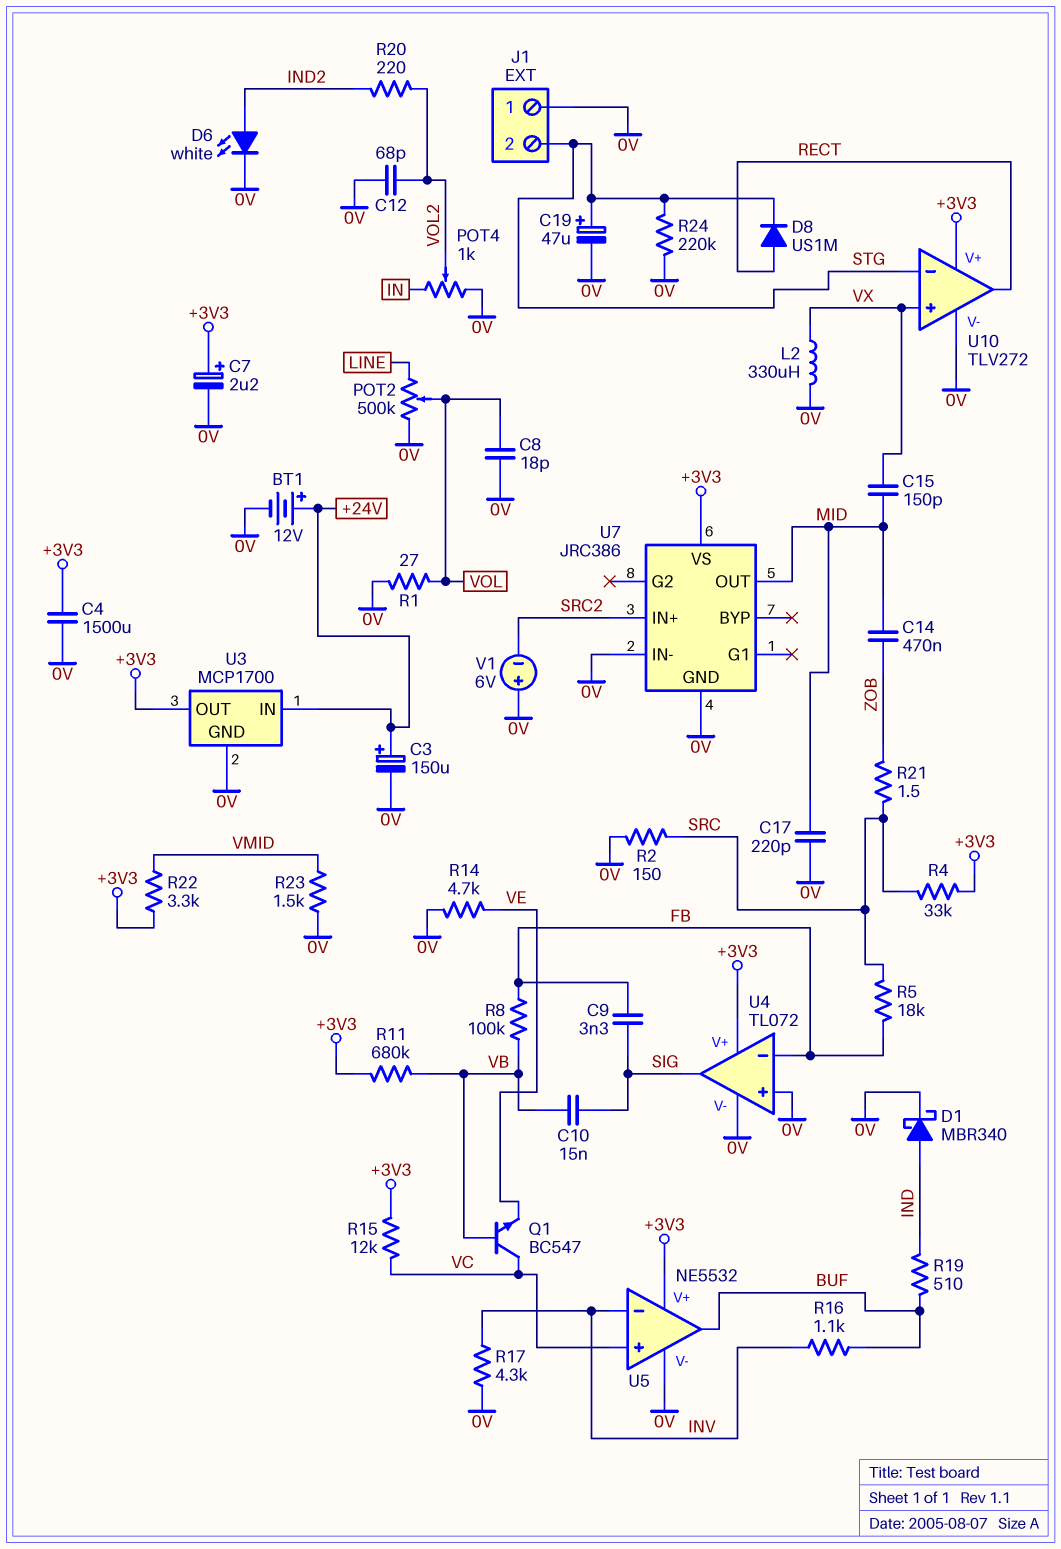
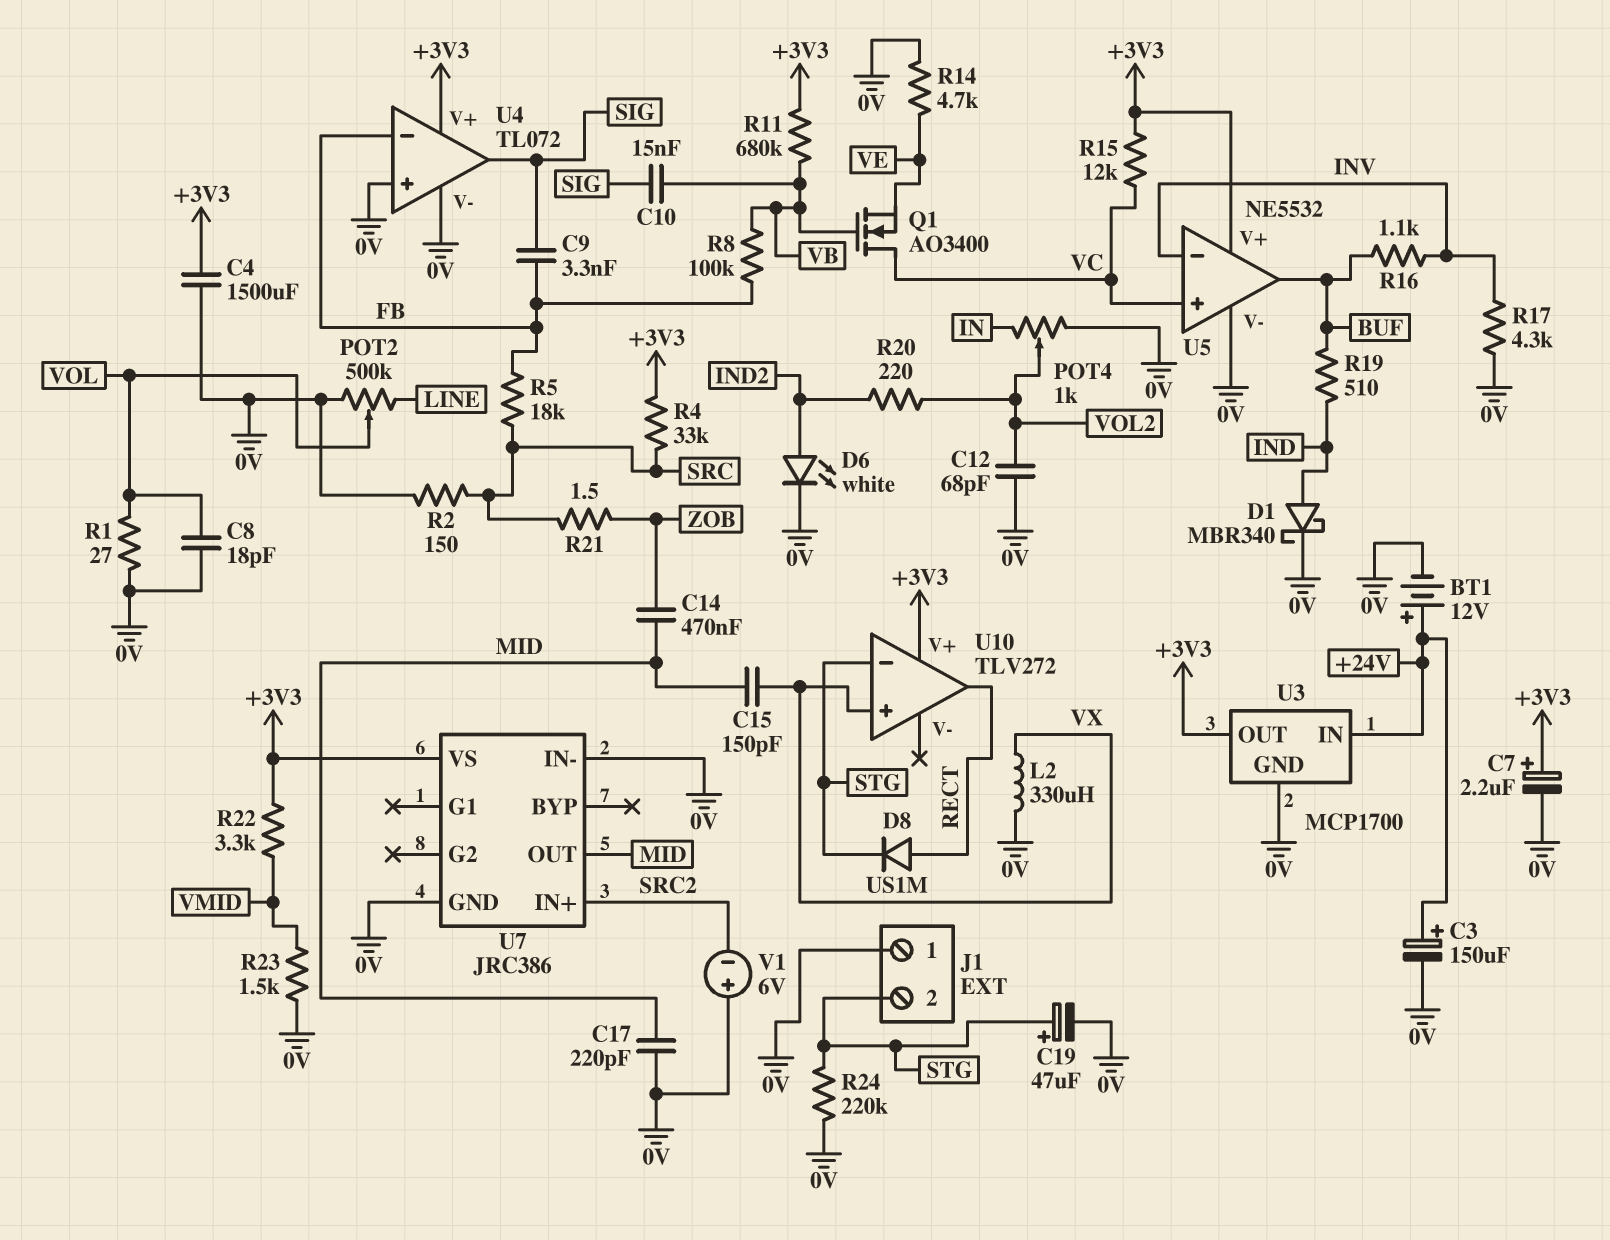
Q1: NPN BC547 (B VB, C VC, E VE) -> NMOS AO3400 (G VB, D VC, S VE)
U10 pin V-: 0V -> none

